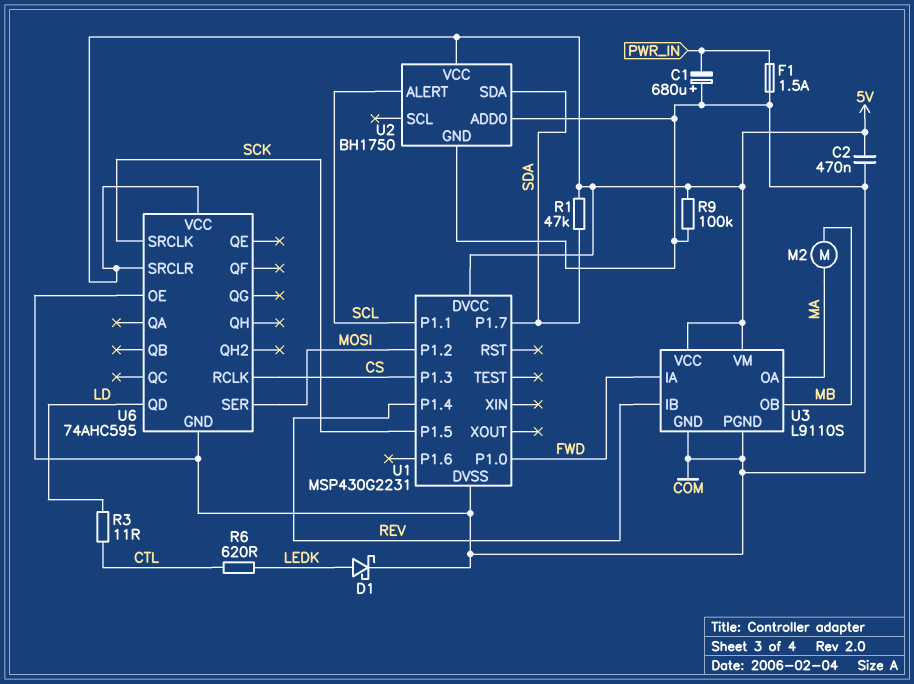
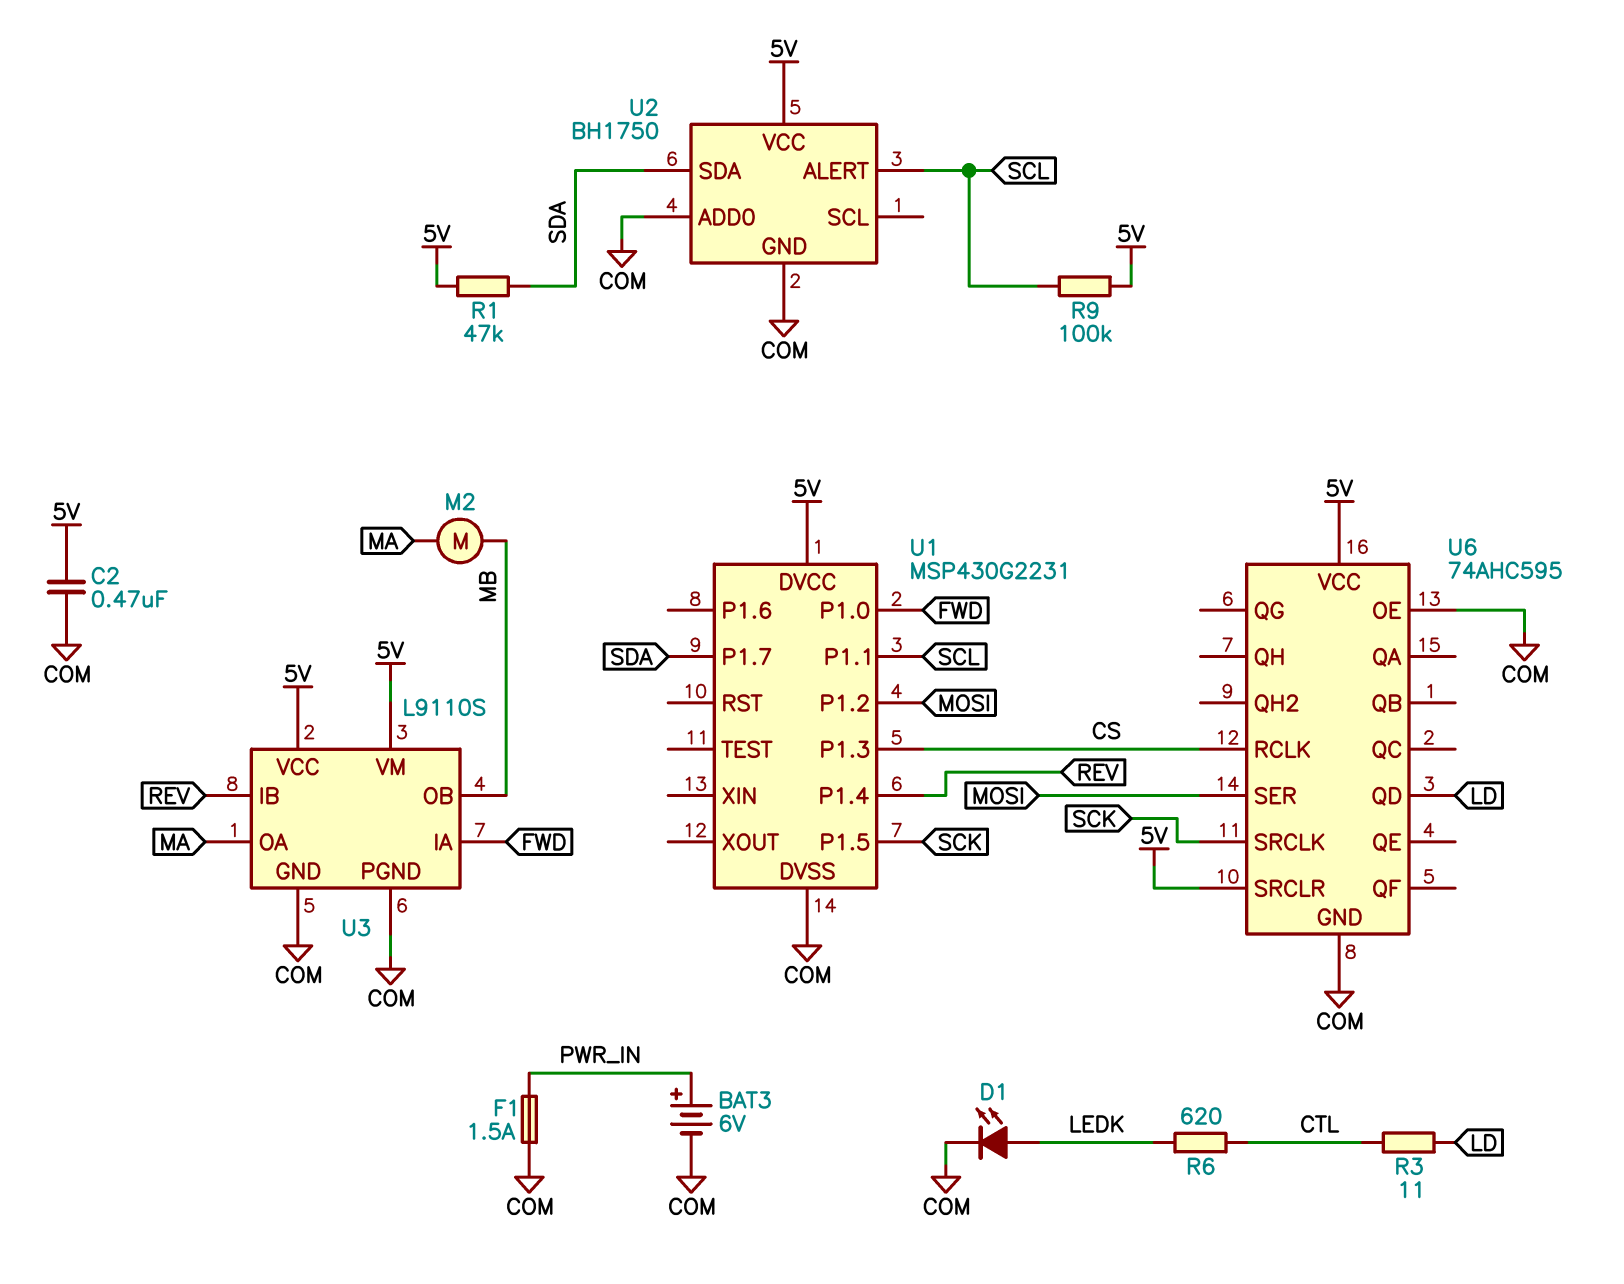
BAT3: none -> 6V (plus PWR_IN, minus COM)
C1: 680uF (plus COM, minus PWR_IN) -> none
D1: schottky (A LEDK, K COM) -> LED (A LEDK, K COM)
R9: 100k (5V, COM) -> 100k (5V, SCL)

